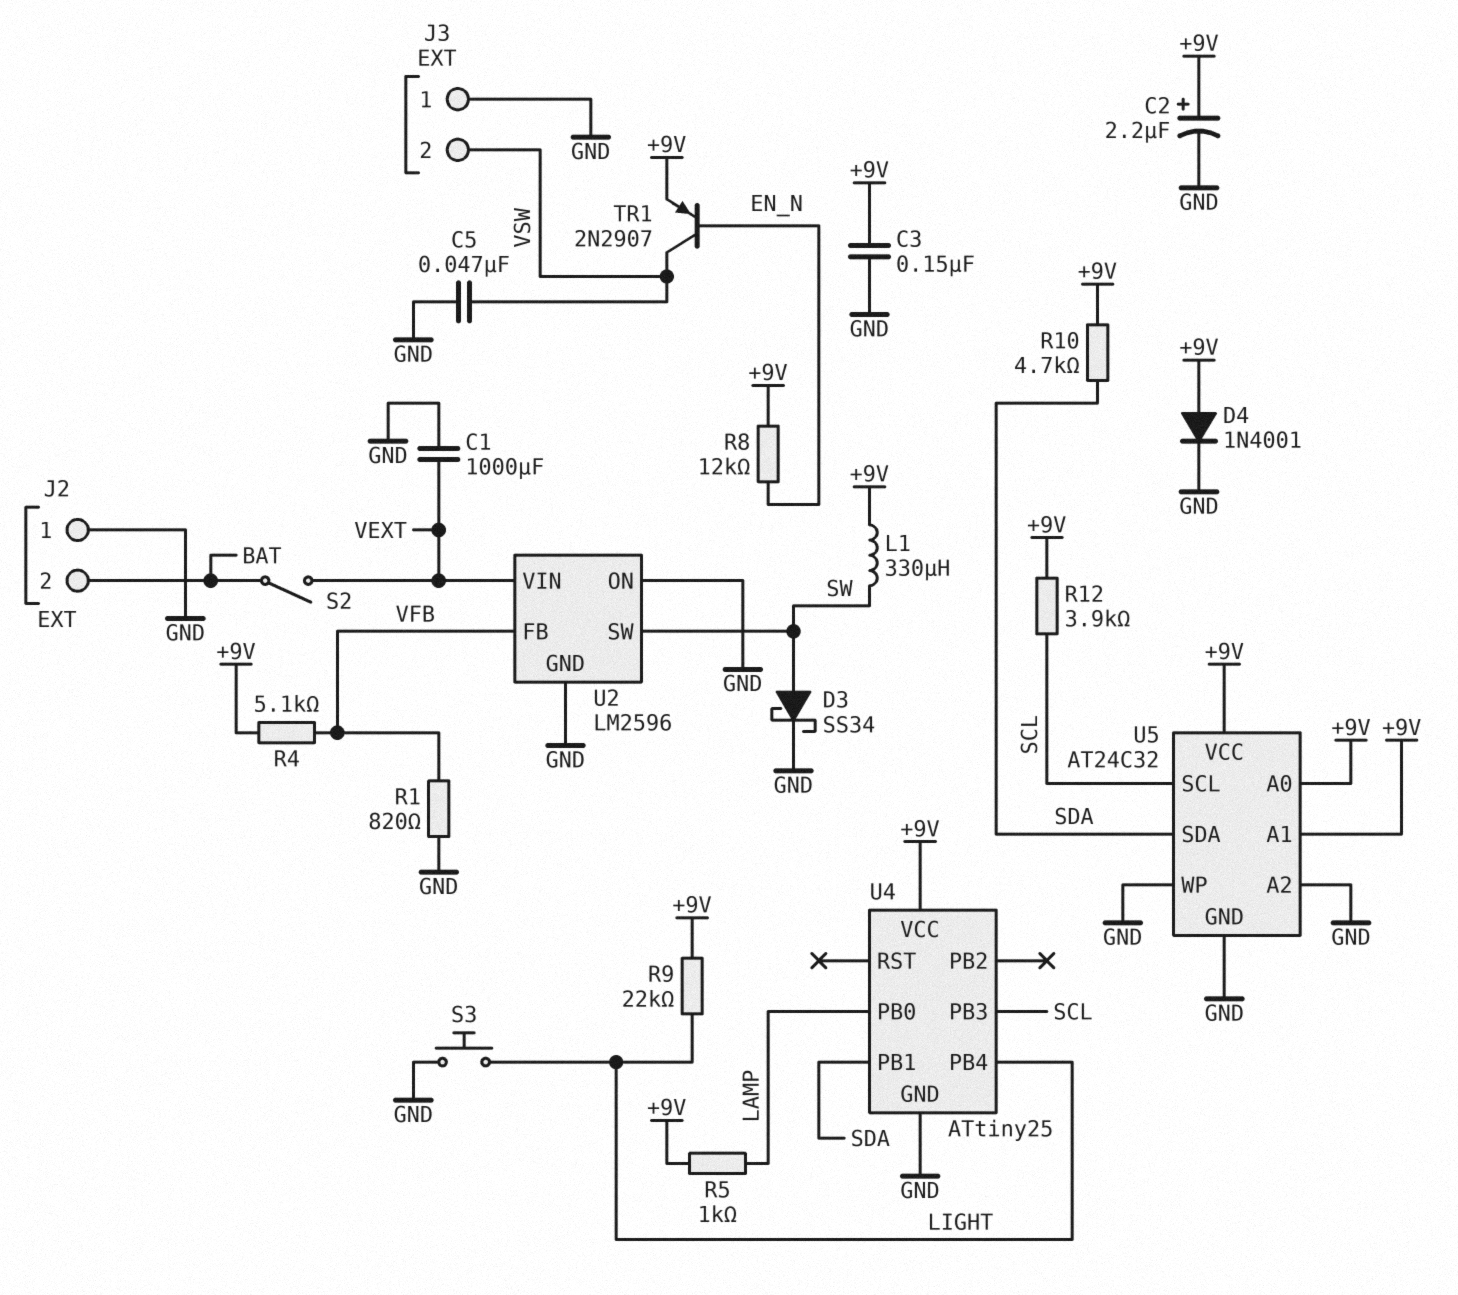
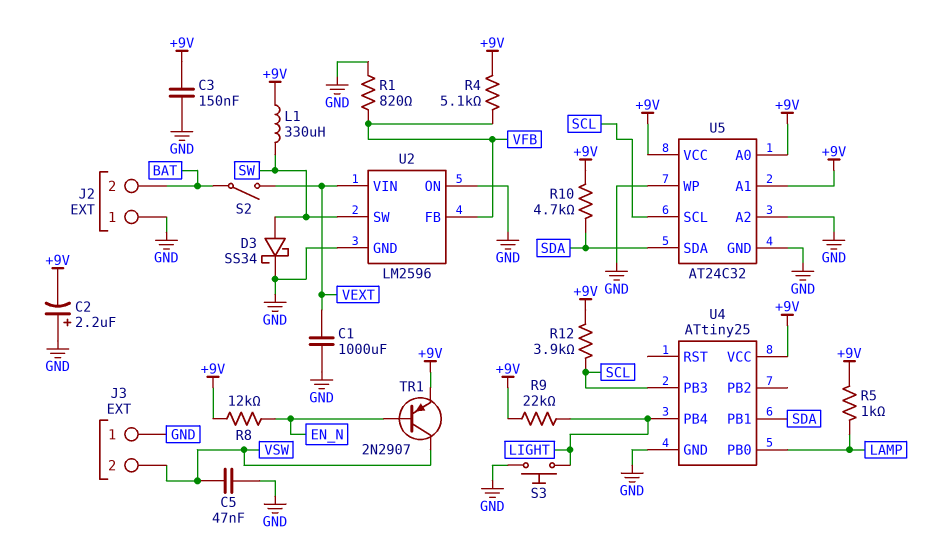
C2: 2.2uF (plus +9V, minus GND) -> 2.2uF (plus GND, minus +9V)
D4: diode 1N4001 (A +9V, K GND) -> none

